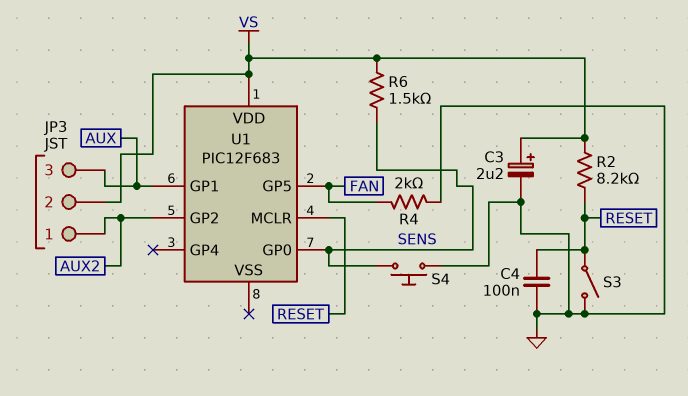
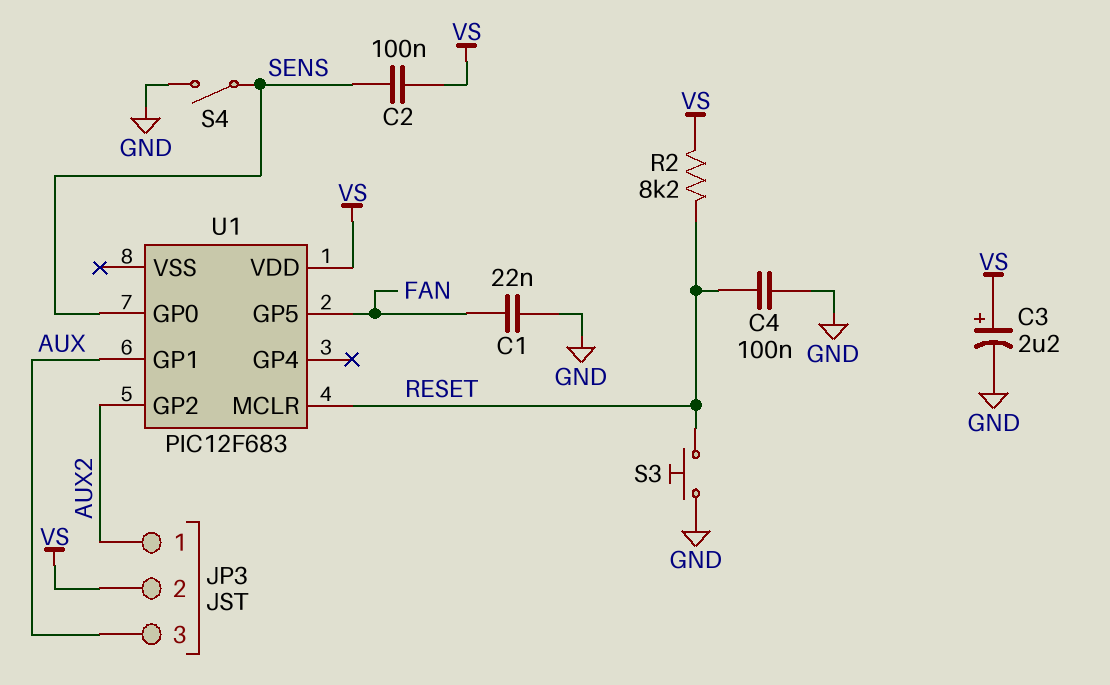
C1: none -> 22nF (FAN, GND)
C2: none -> 100nF (SENS, VS)
R4: 2k (FAN, GND) -> none
R6: 1.5k (SENS, VS) -> none
S3: switch (GND, RESET) -> button (GND, RESET)
S4: button (GND, SENS) -> switch (GND, SENS)

